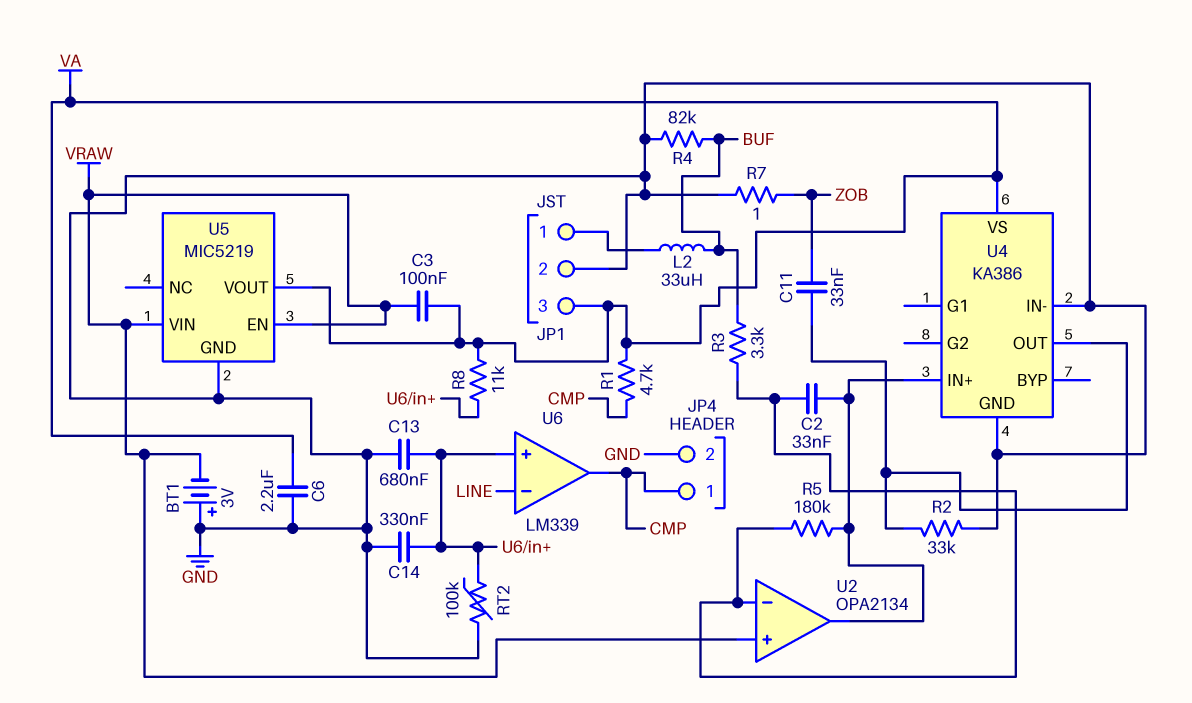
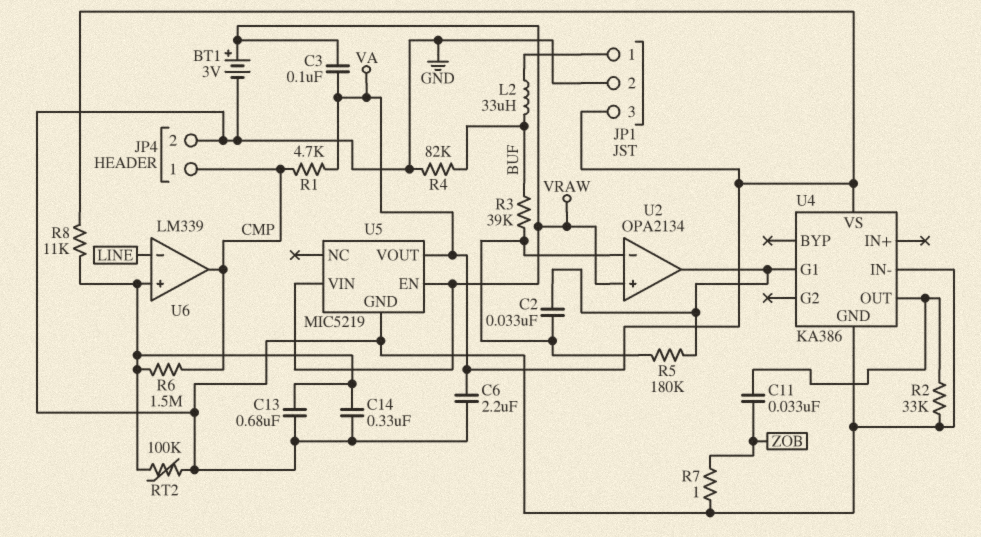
BT1: 3V (plus GND, minus VRAW) -> 3V (plus VRAW, minus GND)
R3: 3.3k (BUF, U2/in-) -> 39k (BUF, U2/in-)
R6: none -> 1.5M (CMP, U6/in+)
U4 pin G1: none -> U2/out
U4 pin IN+: U2/out -> none

